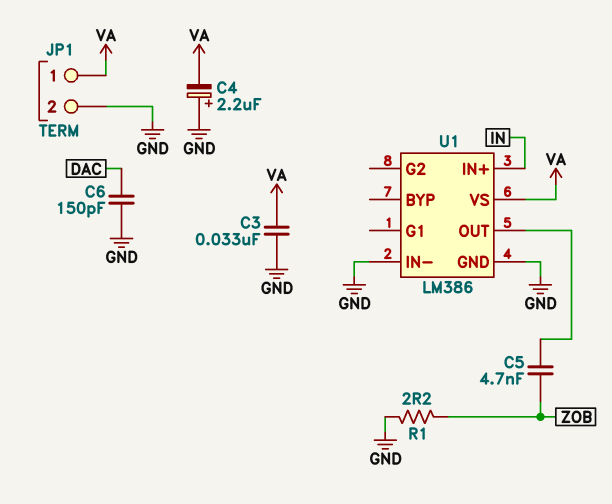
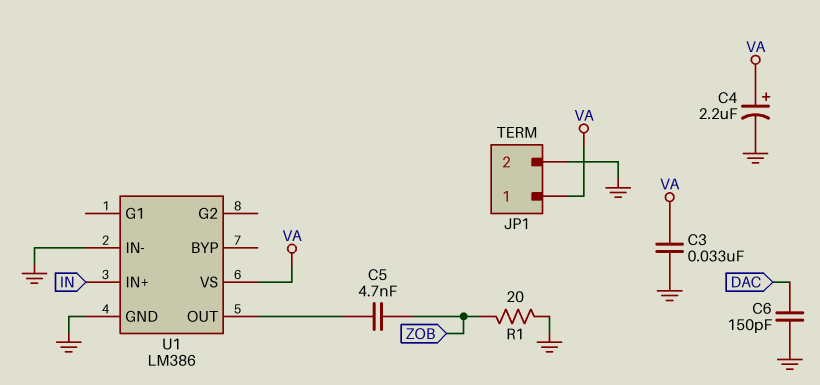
C4: 2.2uF (plus GND, minus VA) -> 2.2uF (plus VA, minus GND)
R1: 2.2 (GND, ZOB) -> 20 (GND, ZOB)

